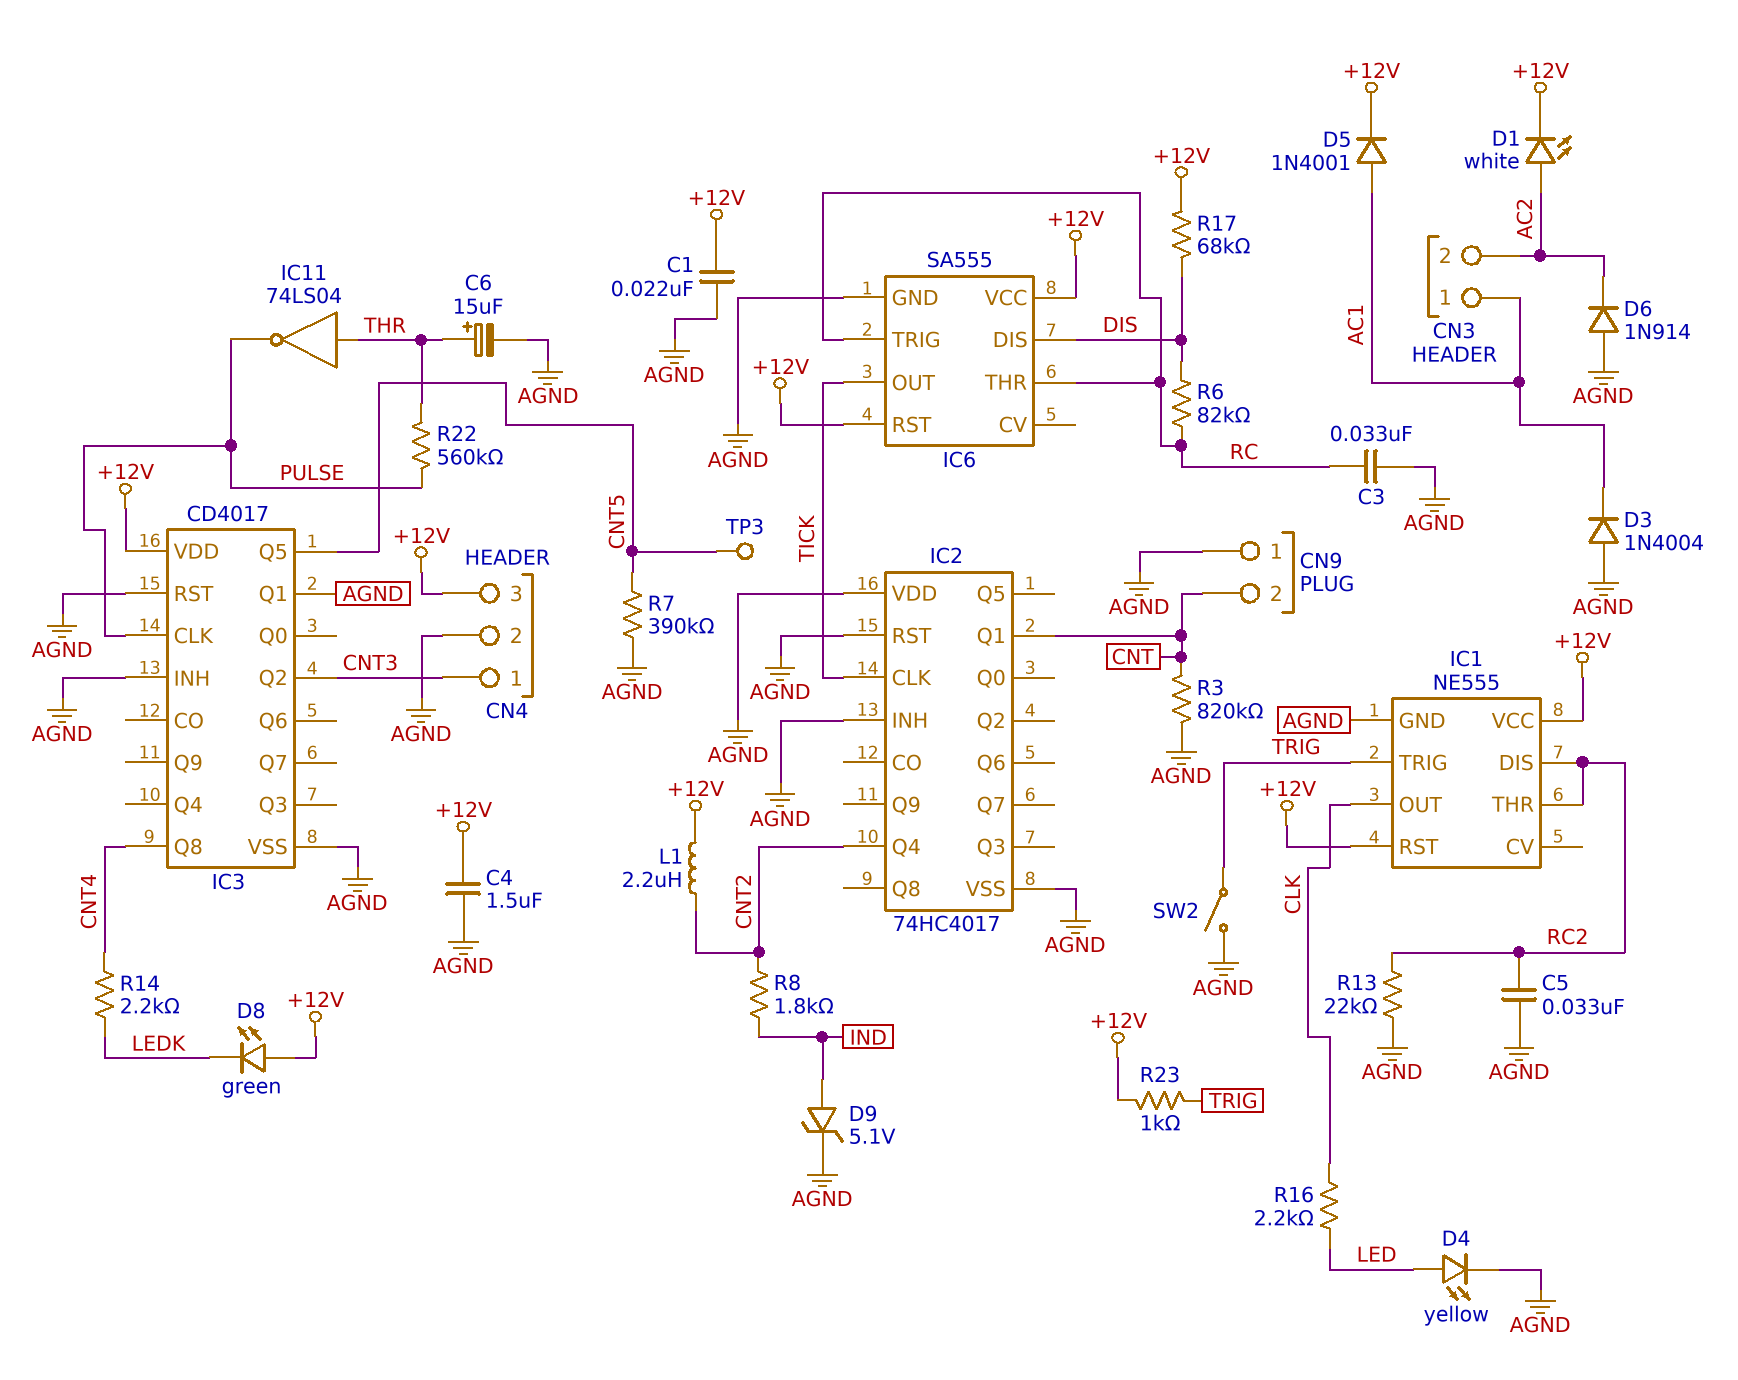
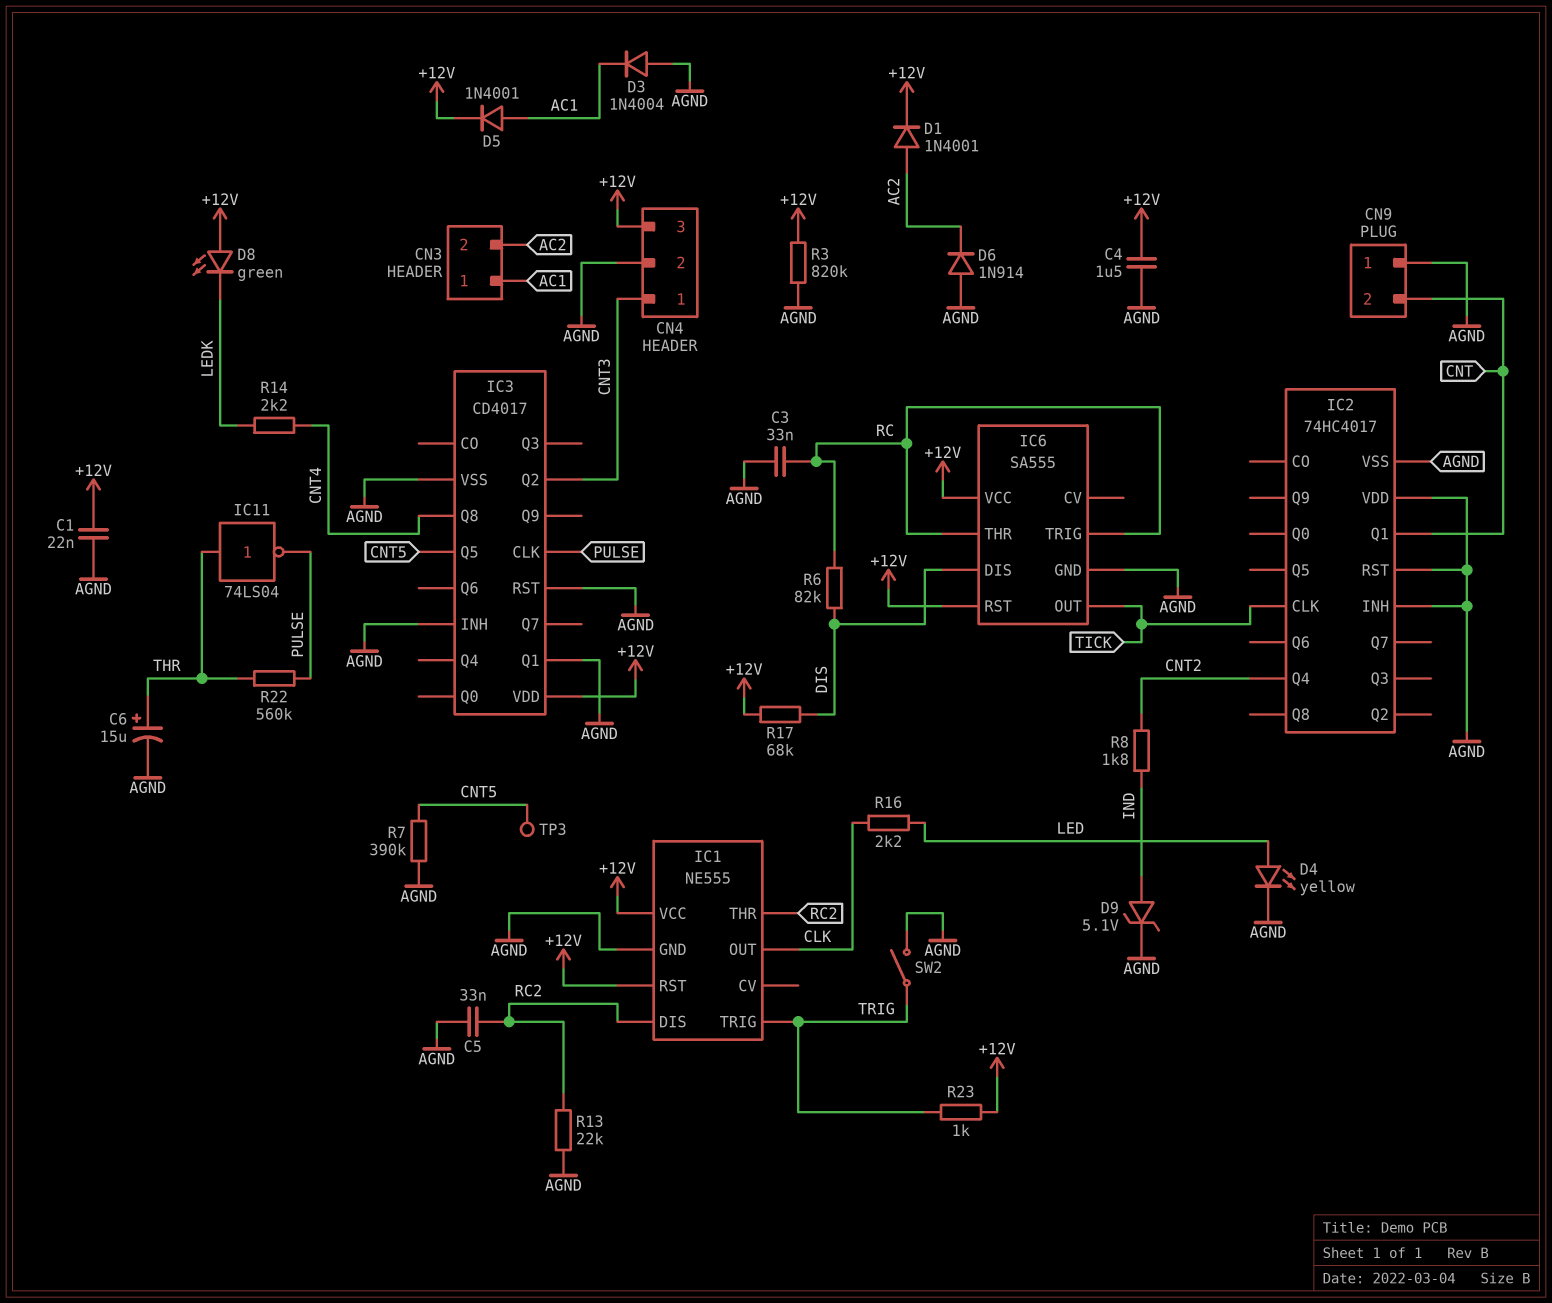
D1: LED white (A AC2, K +12V) -> diode 1N4001 (A AC2, K +12V)
L1: 2.2uH (+12V, CNT2) -> none
R3: 820k (AGND, CNT) -> 820k (+12V, AGND)

